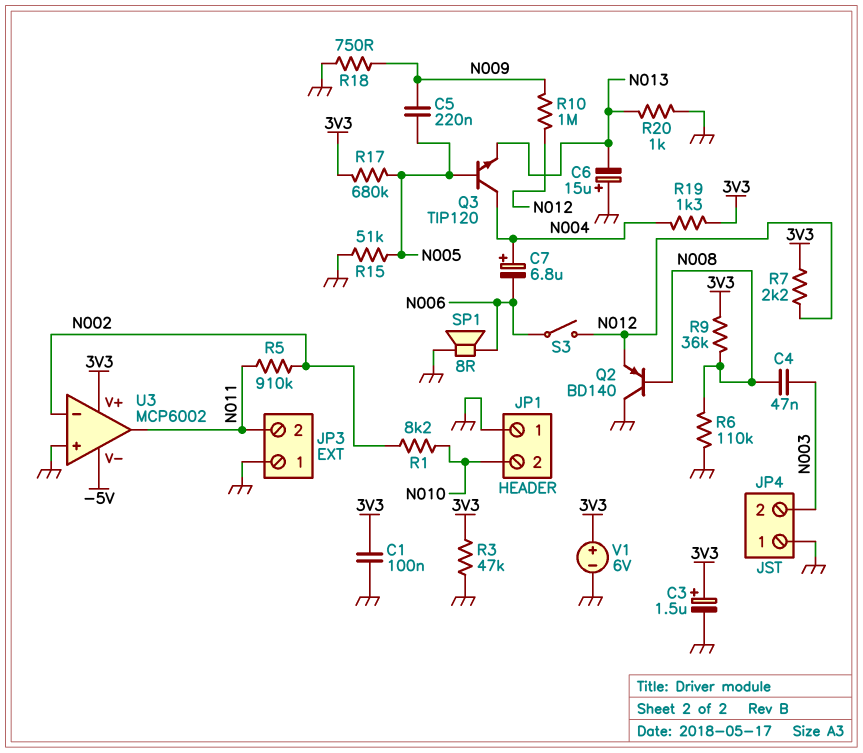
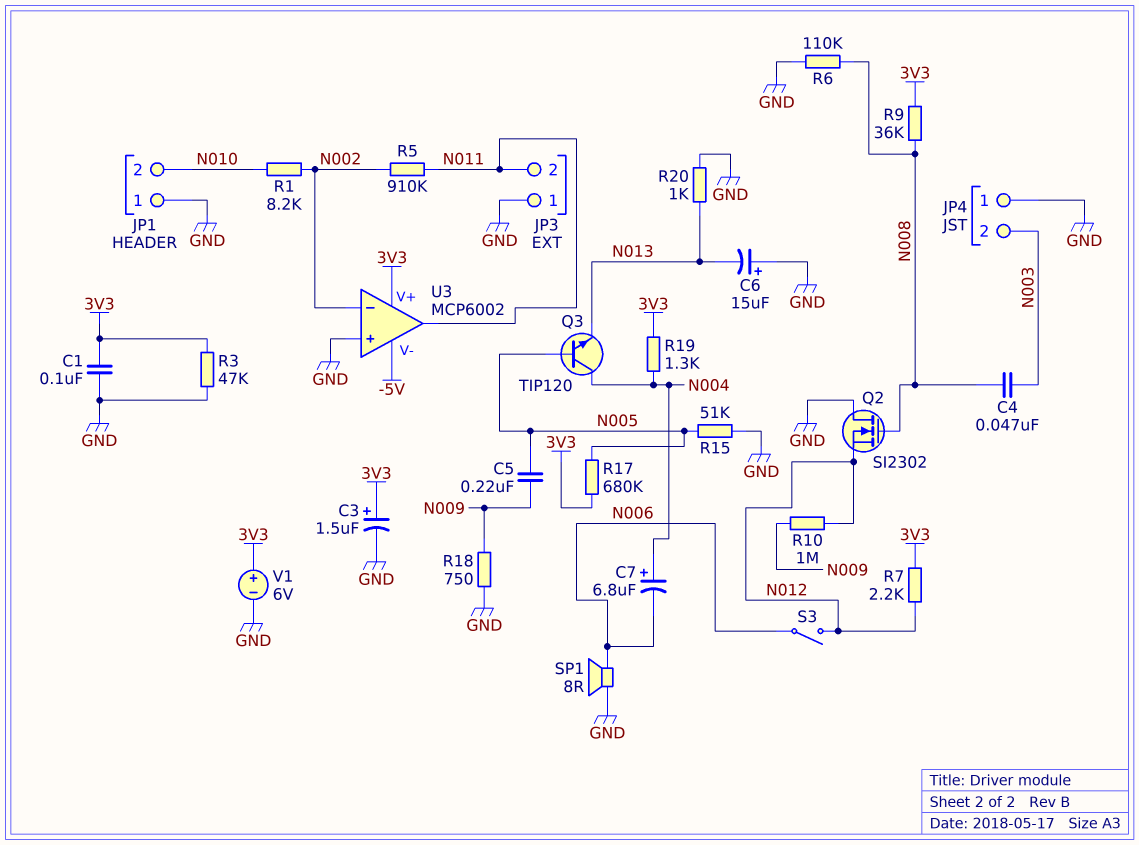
Q2: PNP BD140 (B N008, C GND, E N012) -> NMOS SI2302 (G N008, D GND, S N012)

